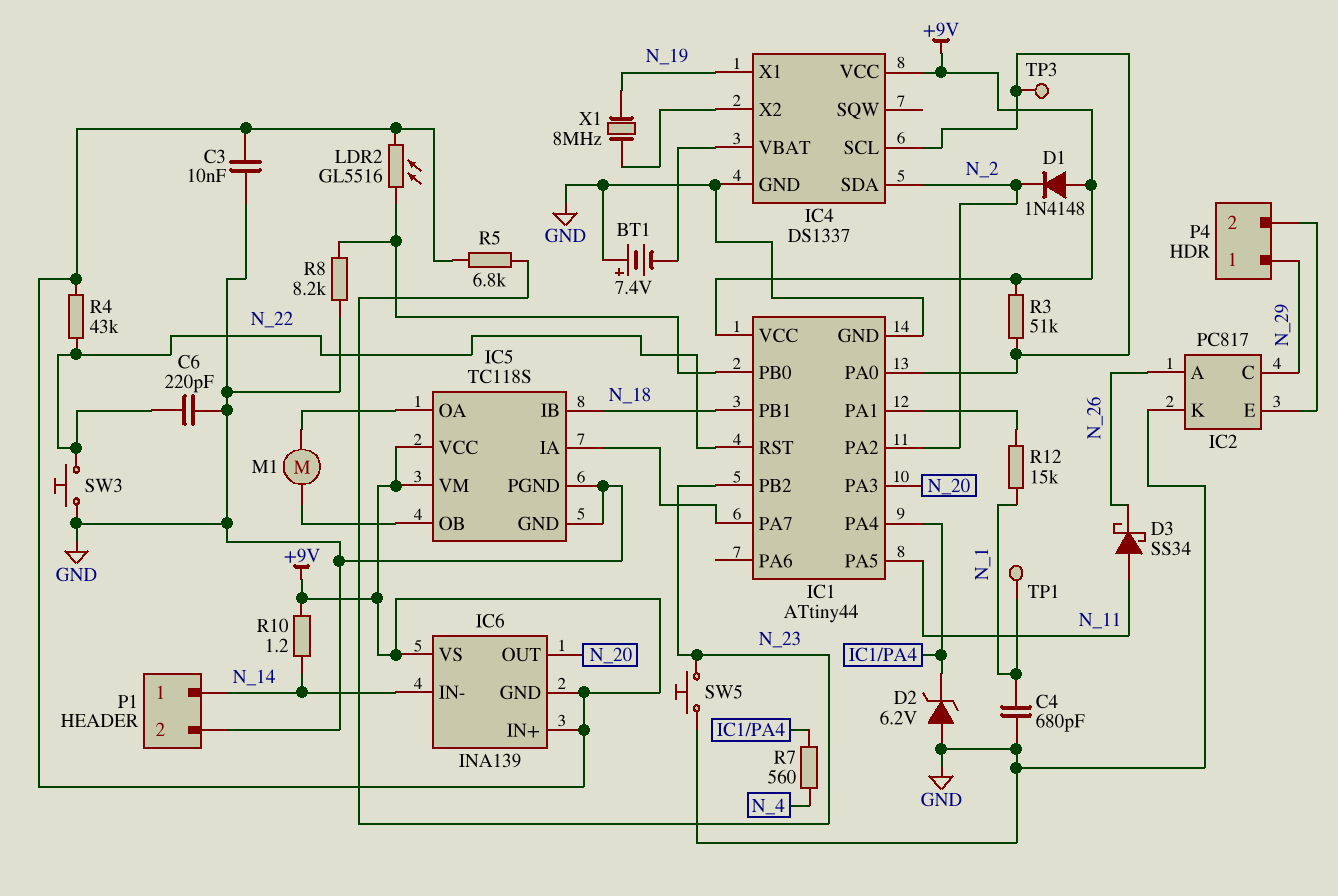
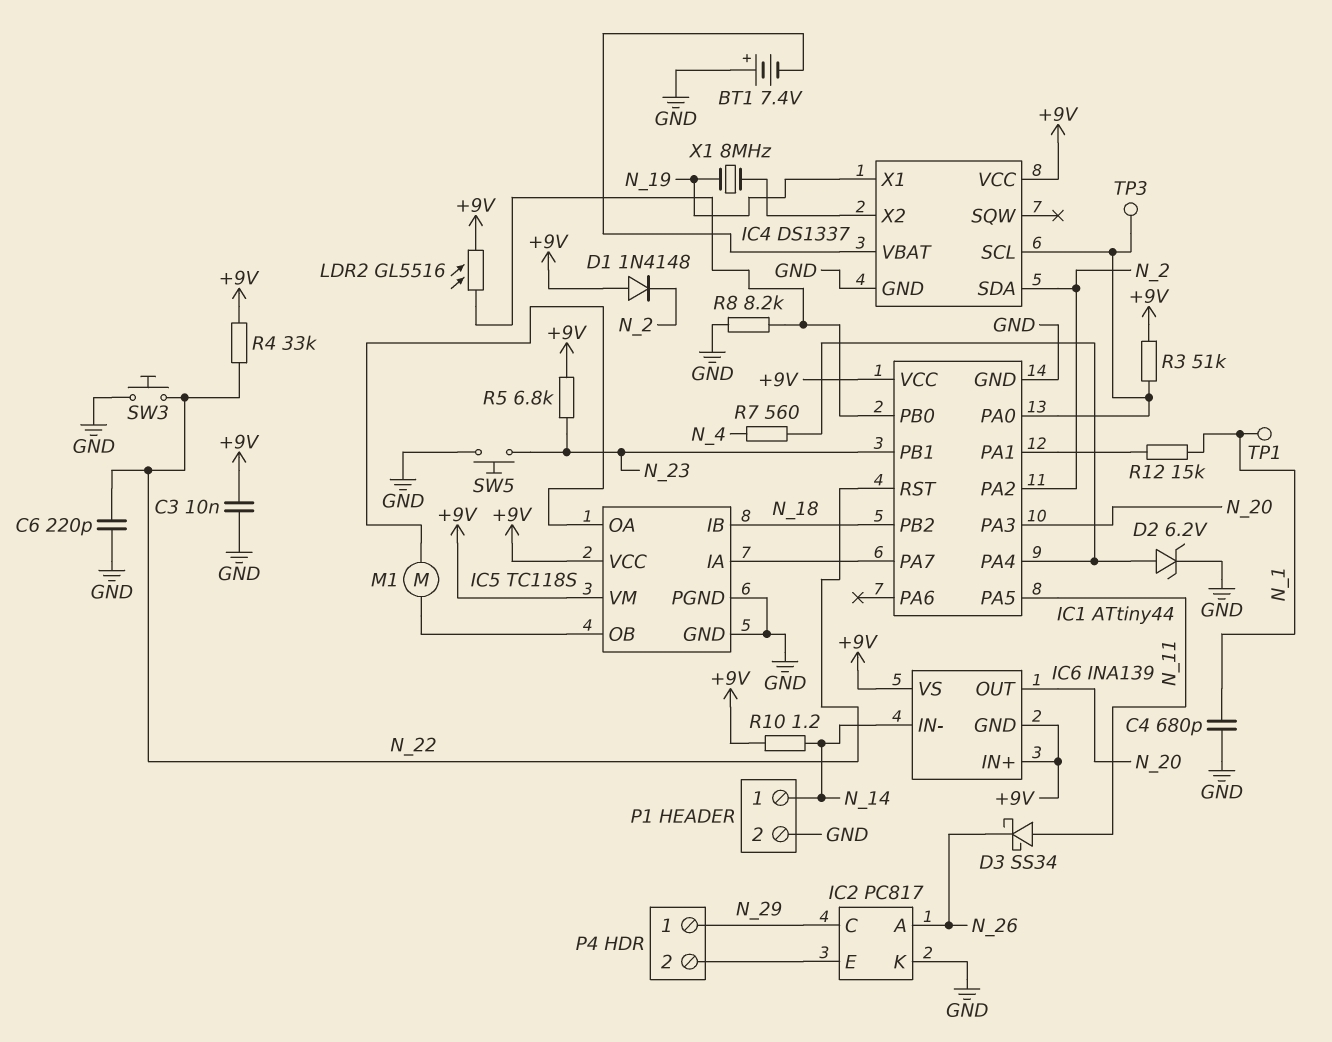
D2: zener 6.2V (A GND, K IC1/PA4) -> zener 6.2V (A IC1/PA4, K GND)
IC1 pin PB1: N_18 -> N_23
IC1 pin PB2: N_23 -> N_18
R4: 43k (+9V, N_22) -> 33k (+9V, N_22)

